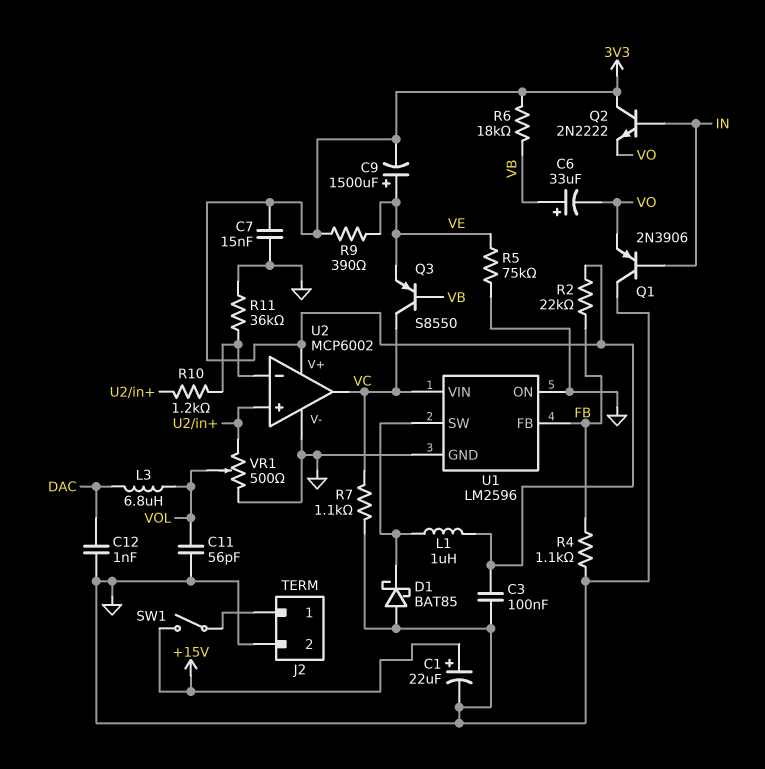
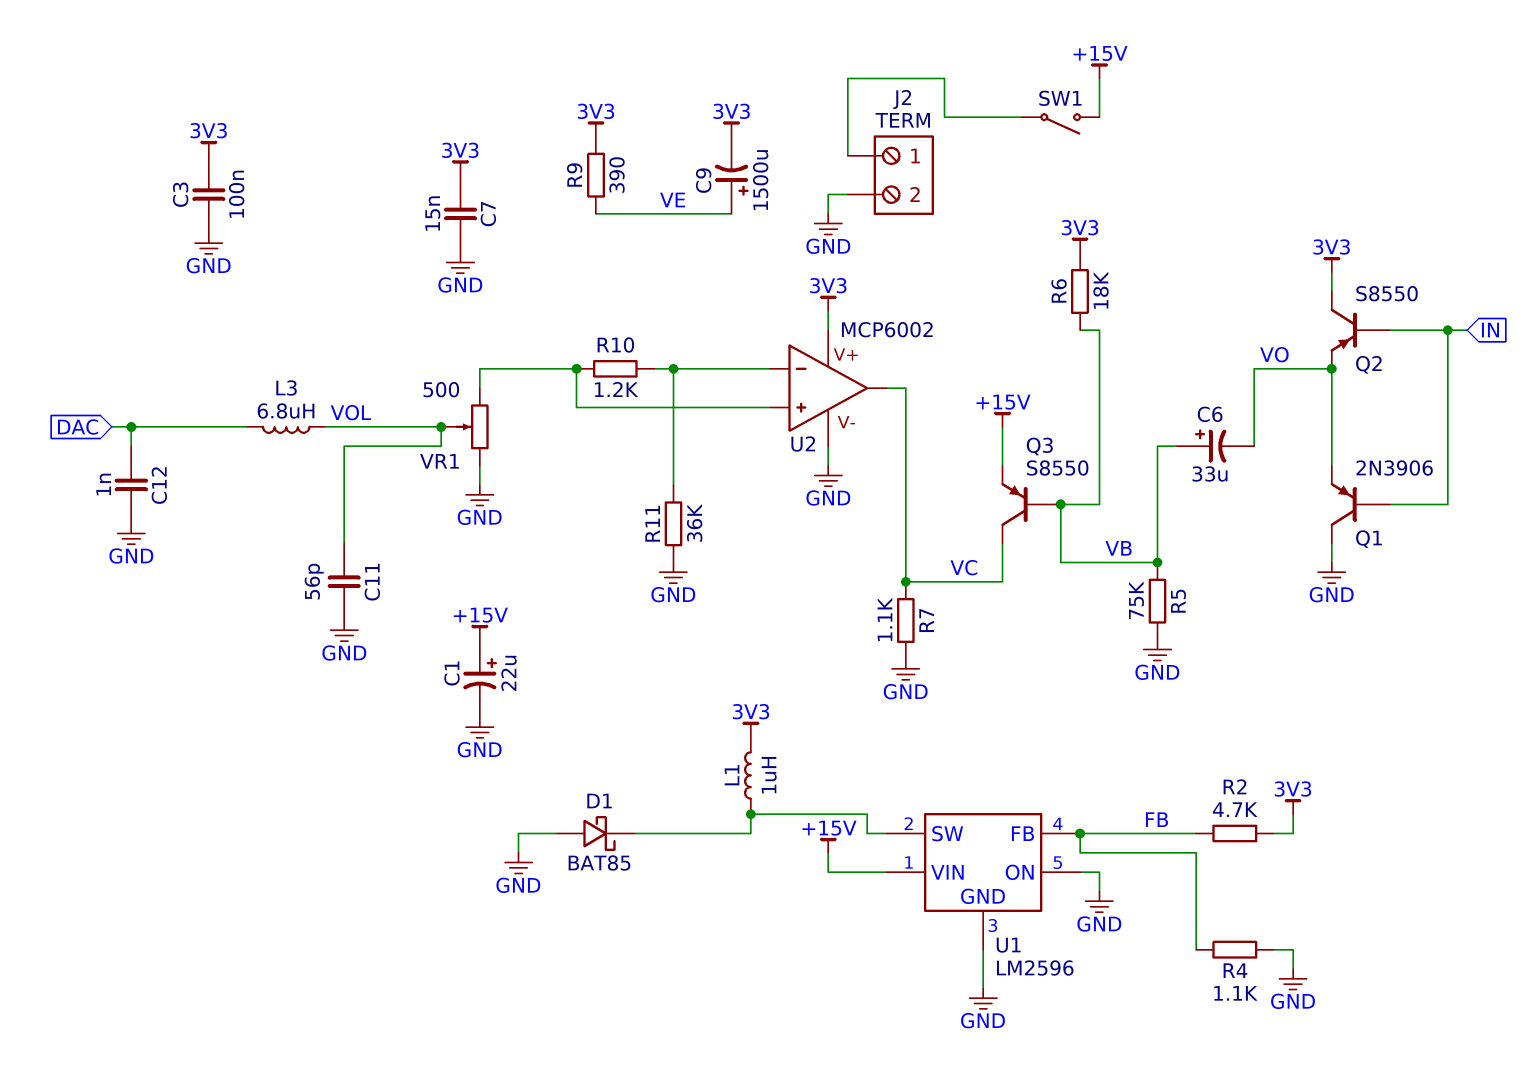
Q2: NPN 2N2222 (B IN, C 3V3, E VO) -> PNP S8550 (B IN, C 3V3, E VO)
Q3: PNP S8550 (B VB, C VC, E VE) -> PNP S8550 (B VB, C VC, E +15V)
R2: 22k (3V3, FB) -> 4.7k (3V3, FB)
R5: 75k (GND, VE) -> 75k (GND, VB)
U1 pin VIN: VC -> +15V

